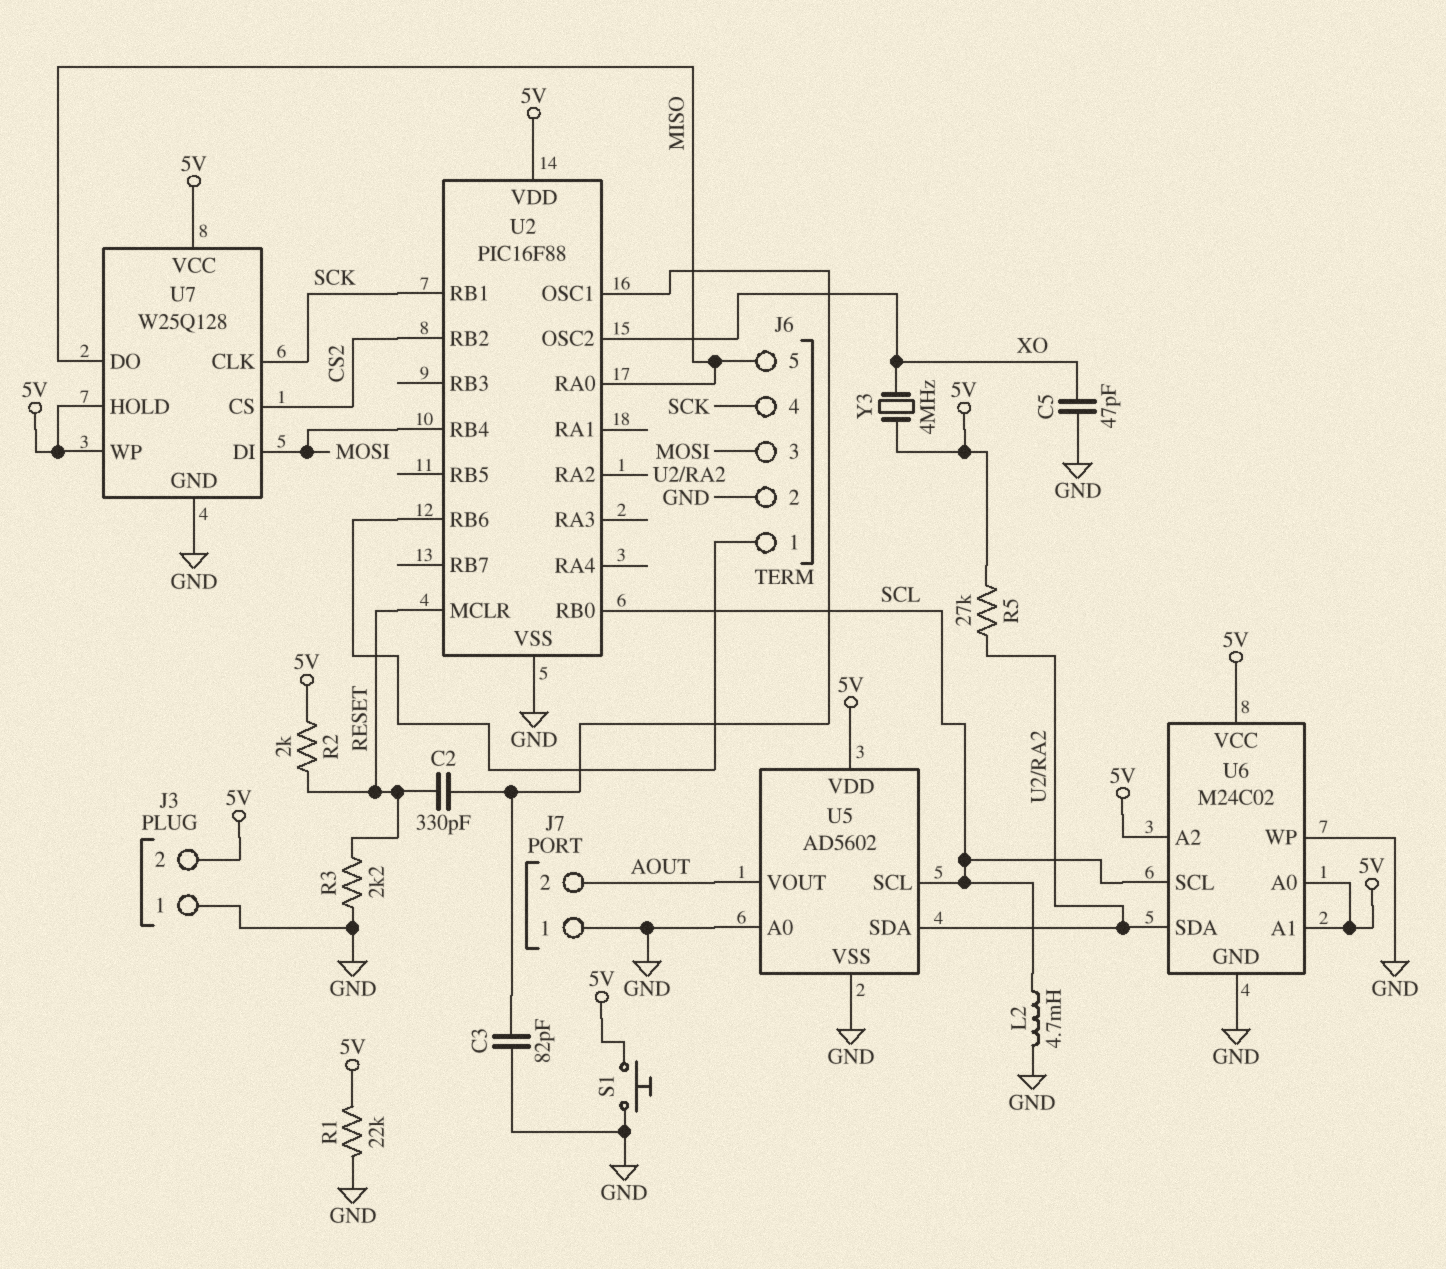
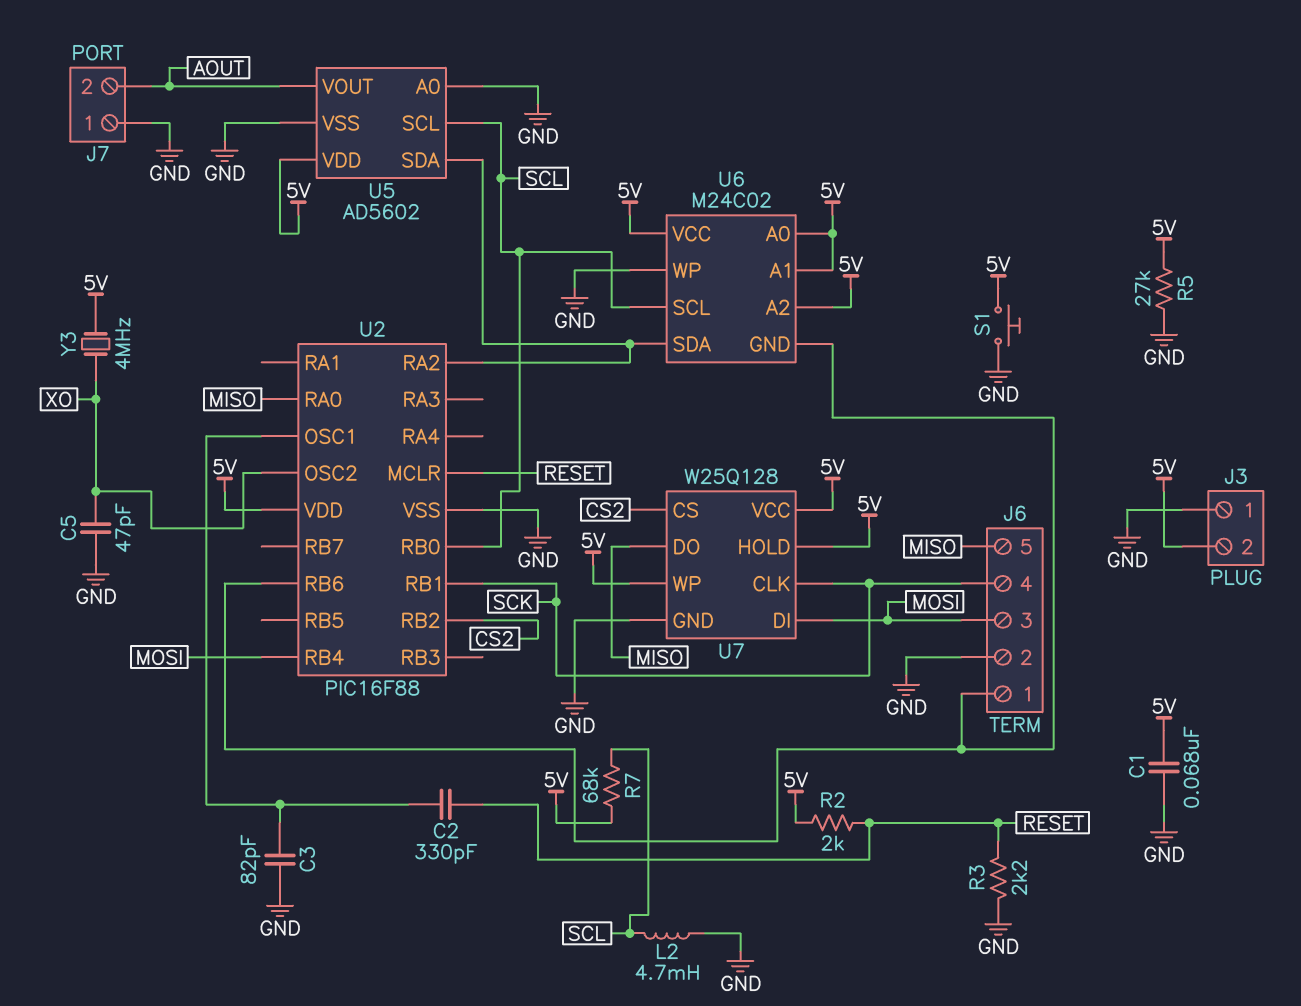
C1: none -> 68nF (5V, GND)
R1: 22k (5V, GND) -> none
R5: 27k (5V, U2/RA2) -> 27k (5V, GND)
R7: none -> 68k (5V, SCL)
U6 pin GND: GND -> J6/1

